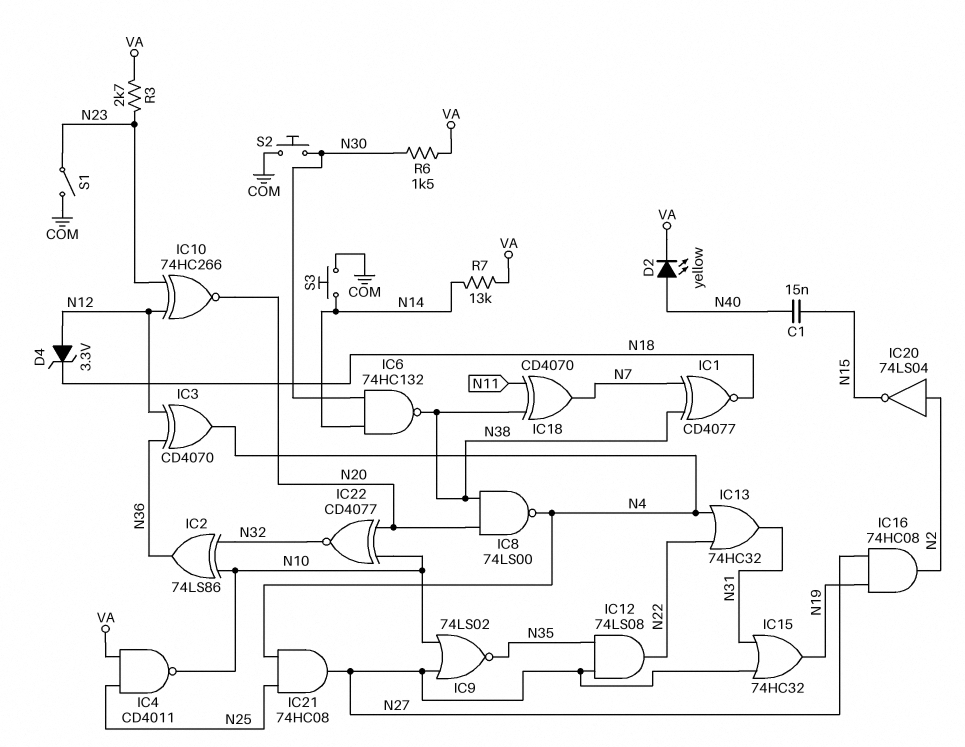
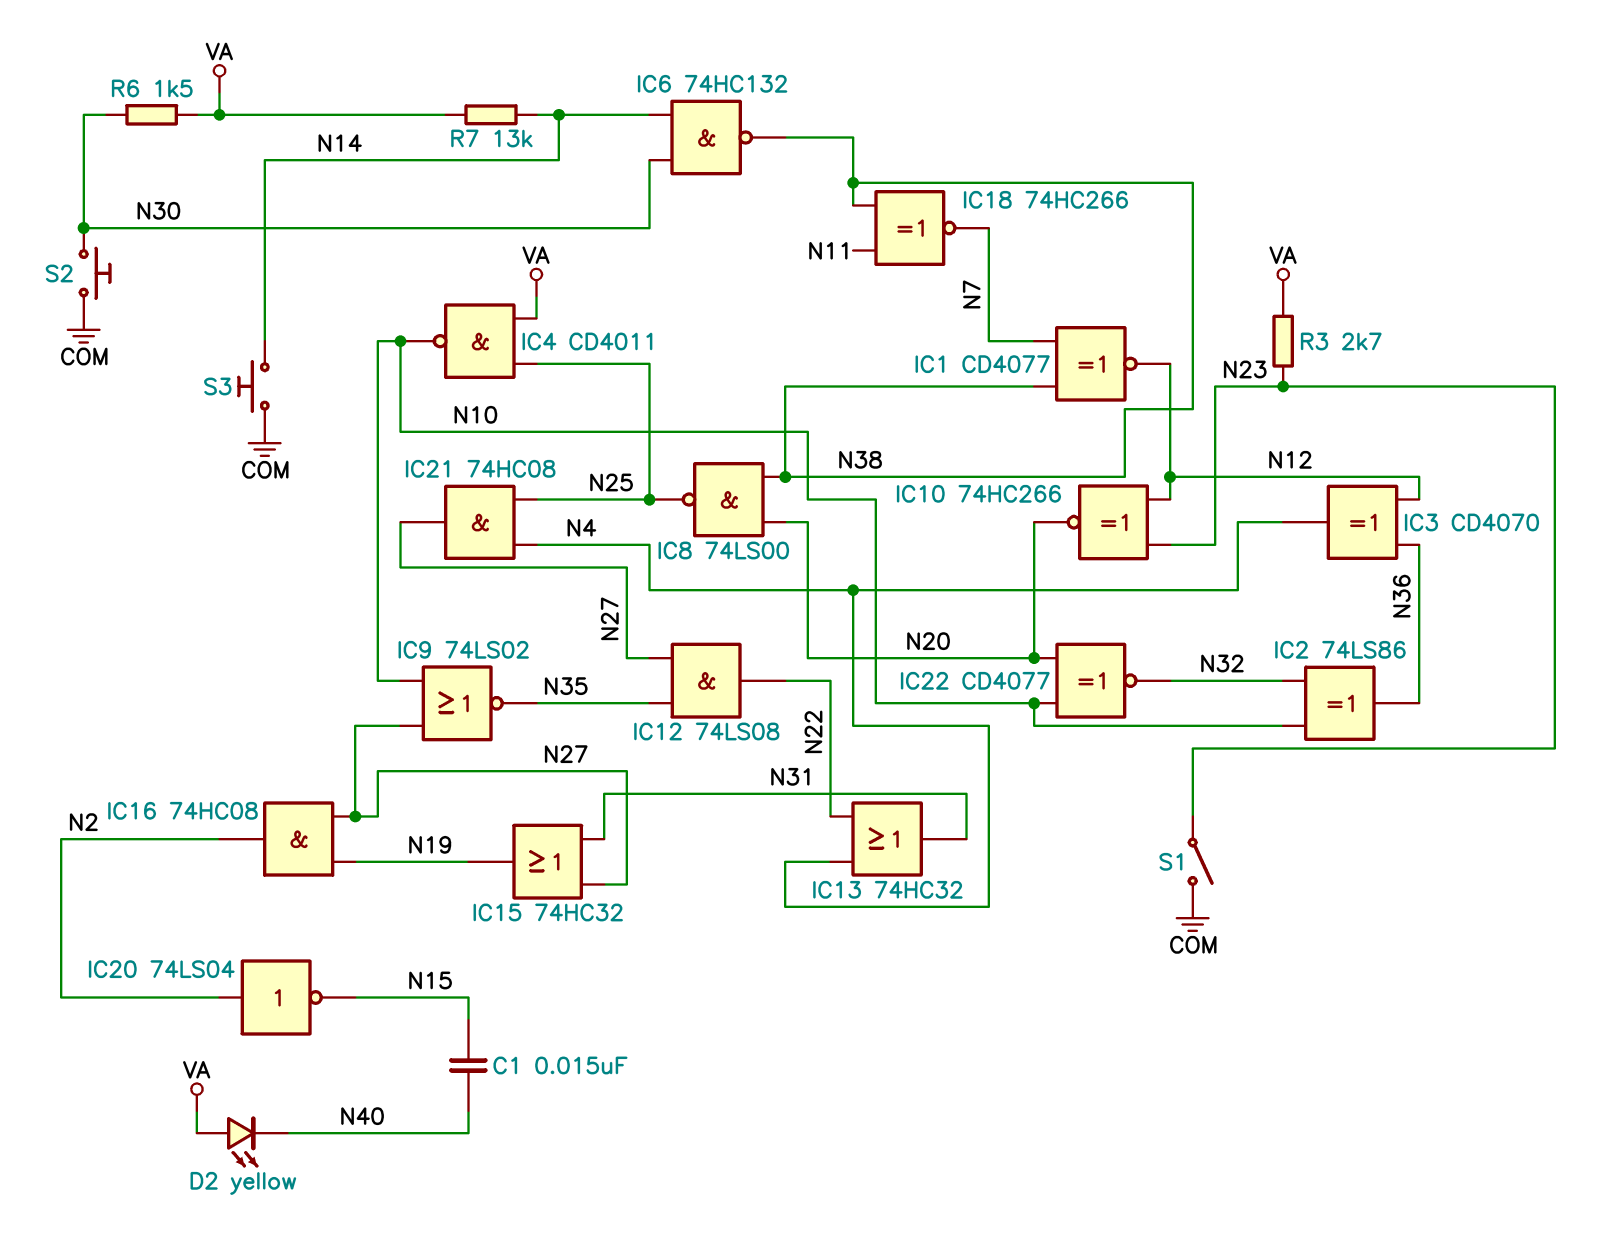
D2: LED yellow (A N40, K VA) -> LED yellow (A VA, K N40)
D4: zener 3.3V (A N12, K N18) -> none
IC1: XNOR CD4077 (in N7, in N38, out N18) -> XNOR CD4077 (in N7, in N38, out N12)
IC8: NAND 74LS00 (in N20, in N38, out N4) -> NAND 74LS00 (in N20, in N38, out N25)
IC18: XOR CD4070 (in N11, in N38, out N7) -> XNOR 74HC266 (in N11, in N38, out N7)

